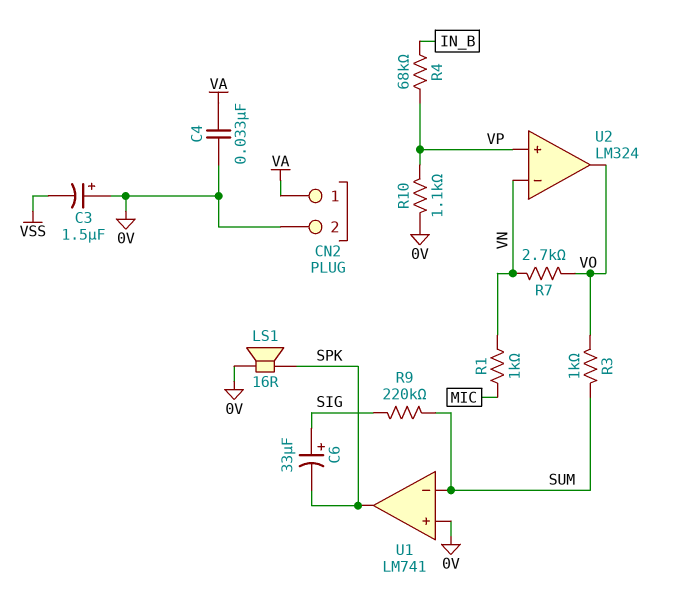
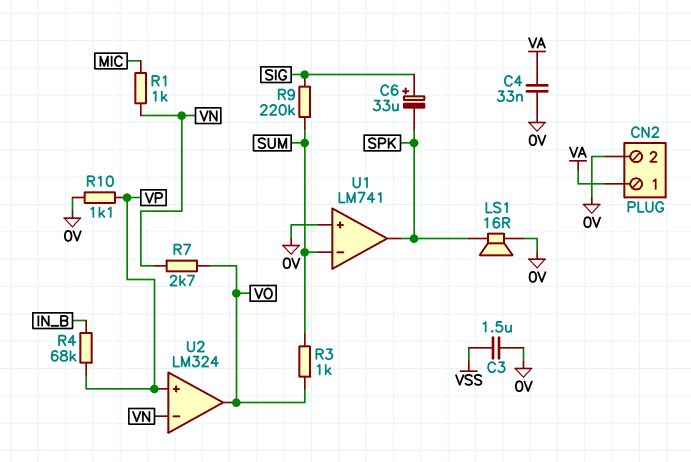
C3: 1.5uF (plus 0V, minus VSS) -> 1.5uF (0V, VSS)

